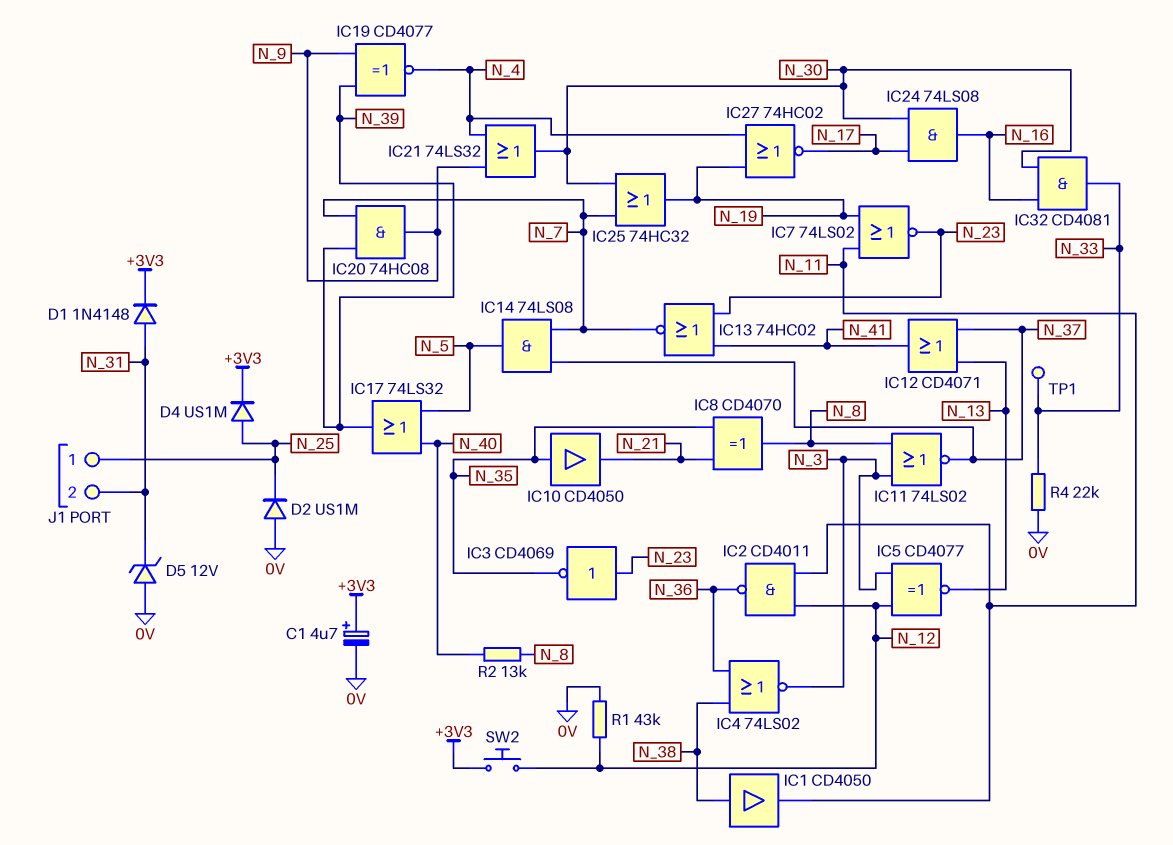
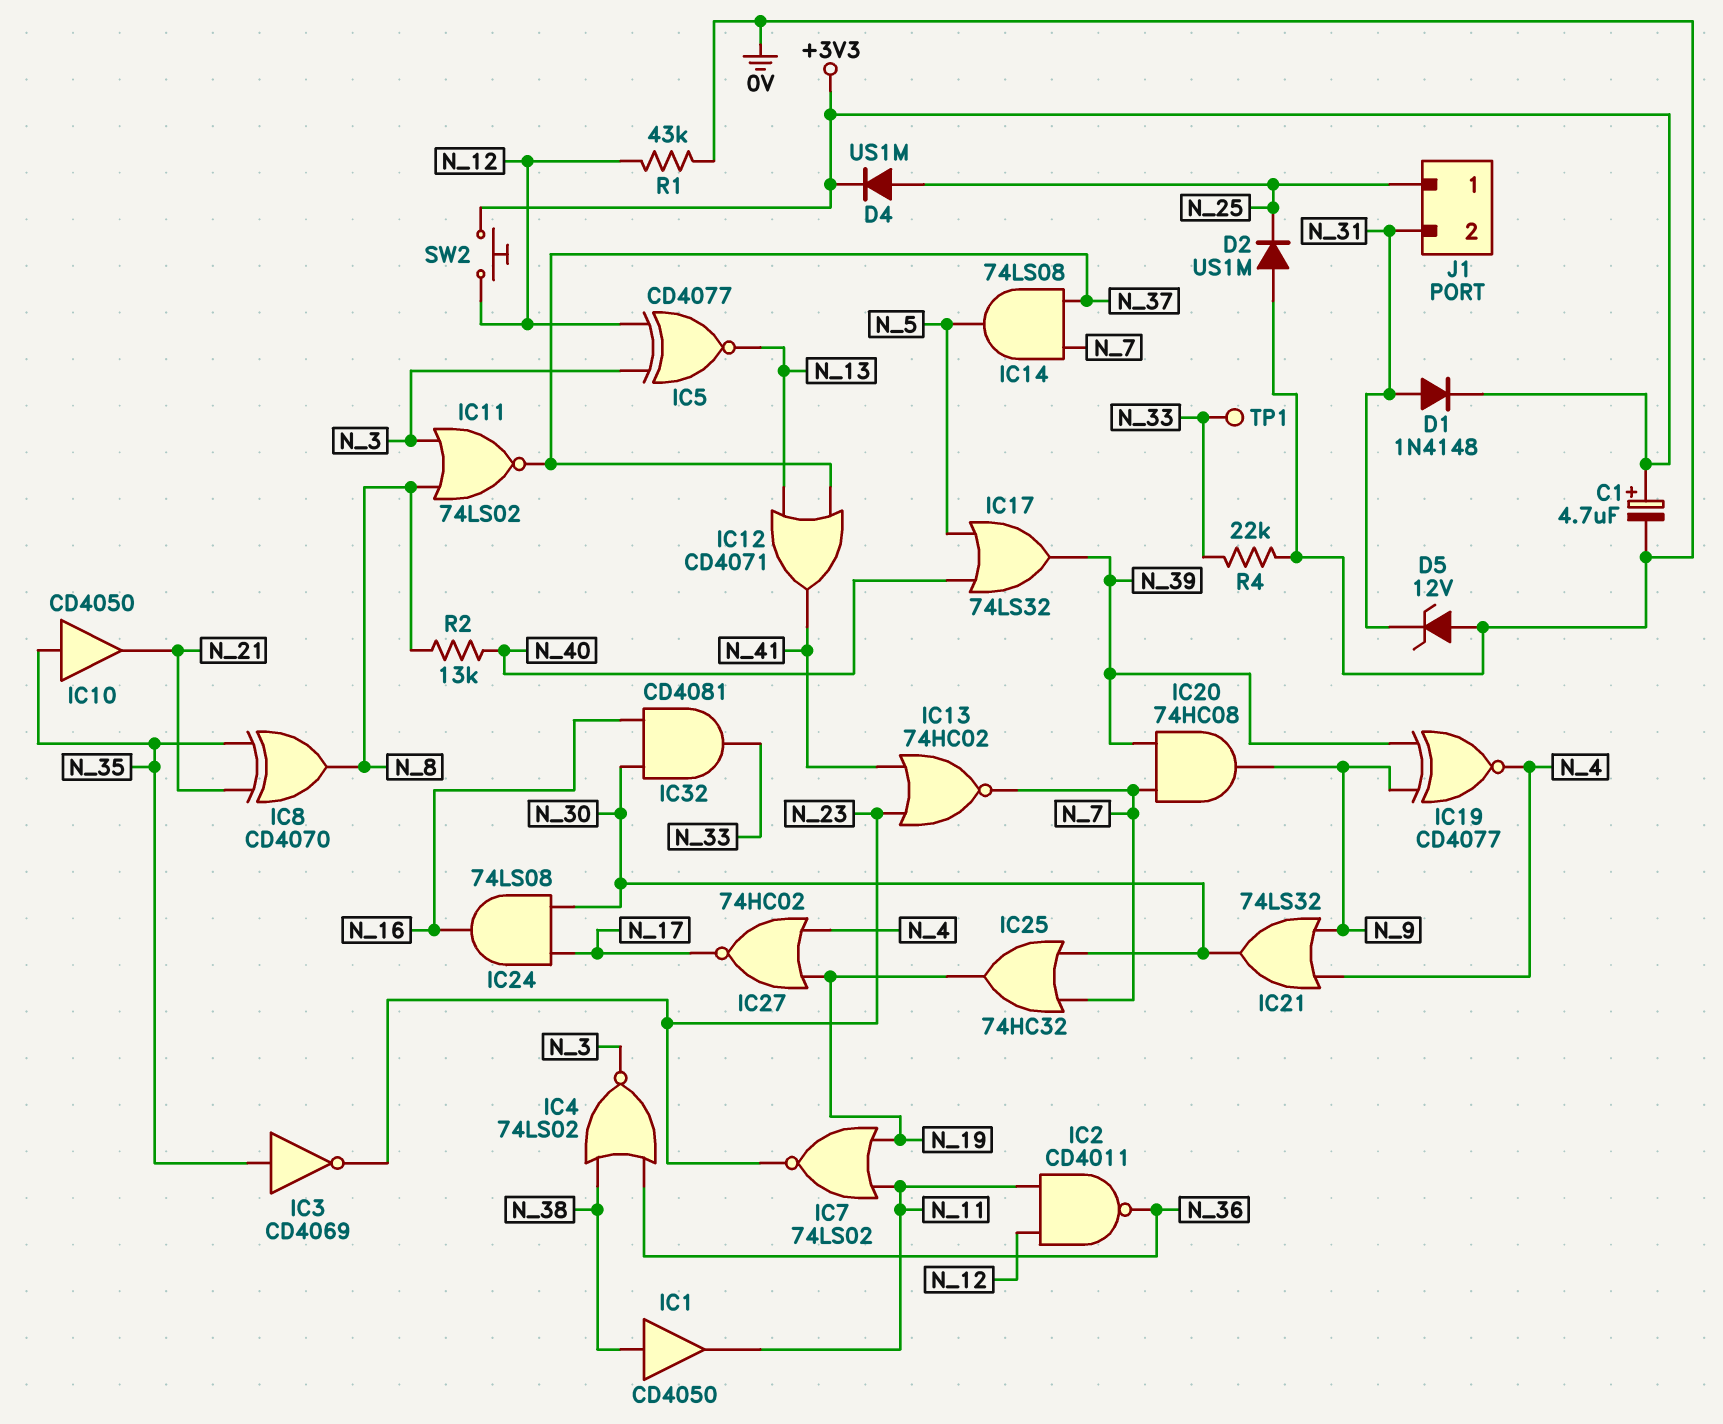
IC3: NOT CD4069 (in N_23, out N_35) -> NOT CD4069 (in N_35, out N_23)

